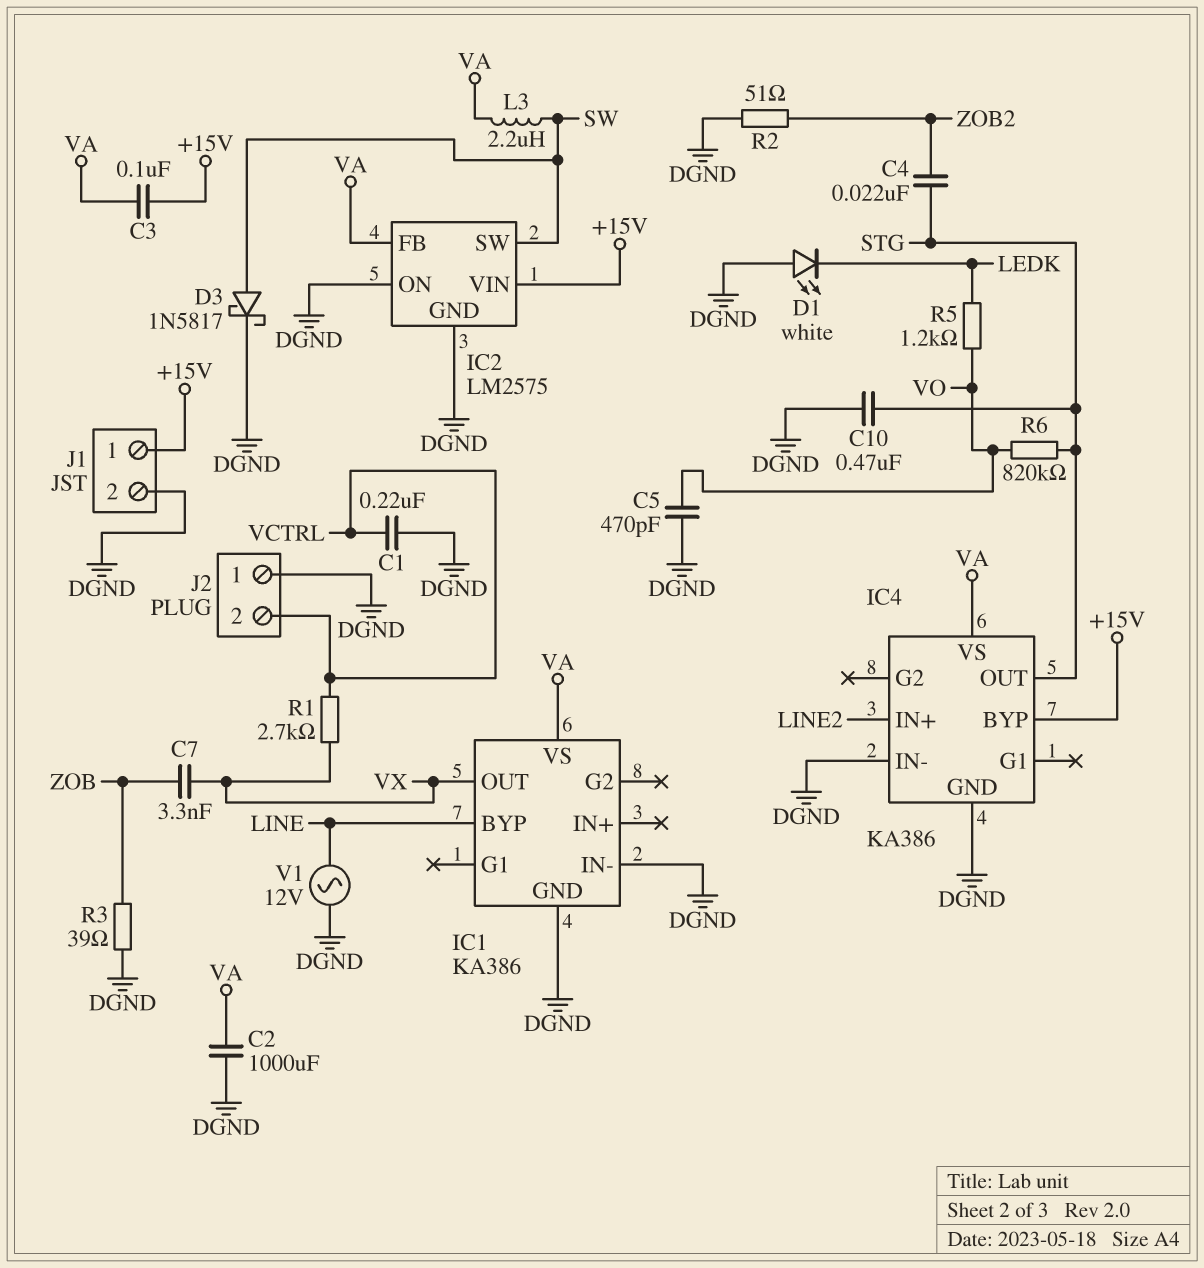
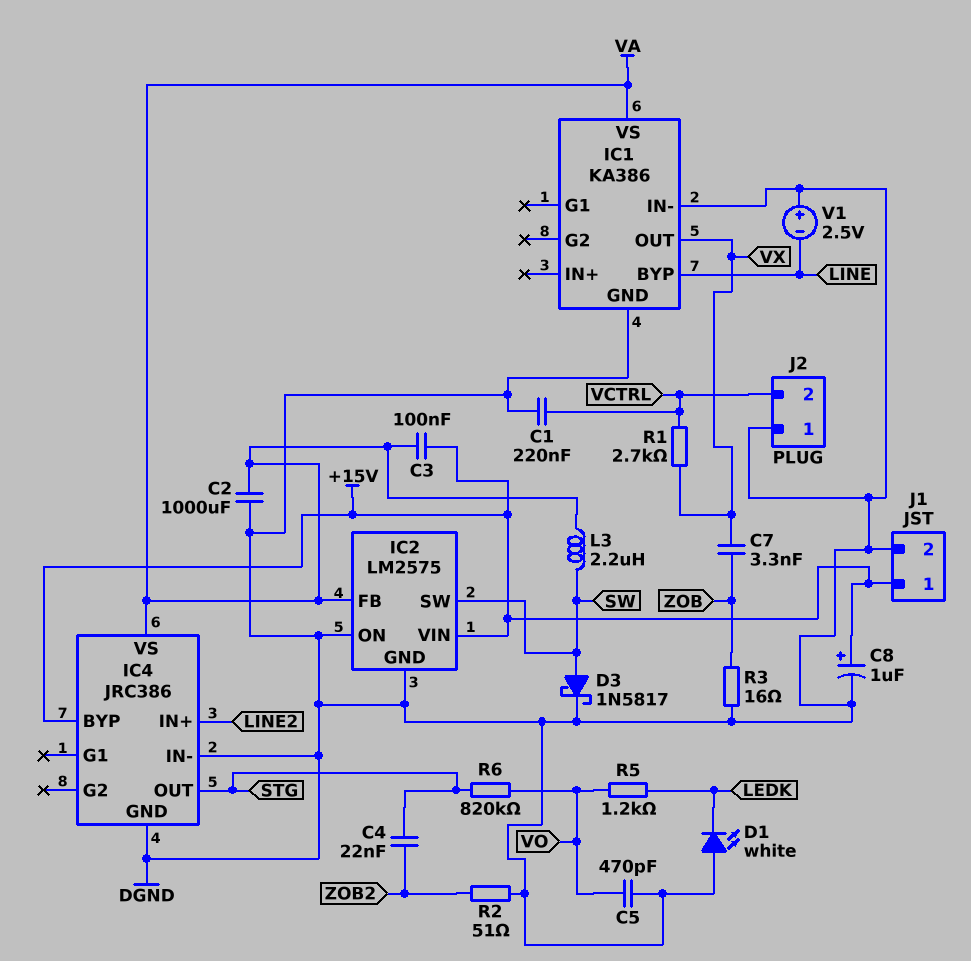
C8: none -> 1uF (plus +15V, minus DGND)
C10: 470nF (DGND, STG) -> none
IC4: KA386 -> JRC386
R3: 39 (DGND, ZOB) -> 16 (DGND, ZOB)
V1: AC 12V (DGND, LINE) -> 2.5V (plus DGND, minus LINE)

